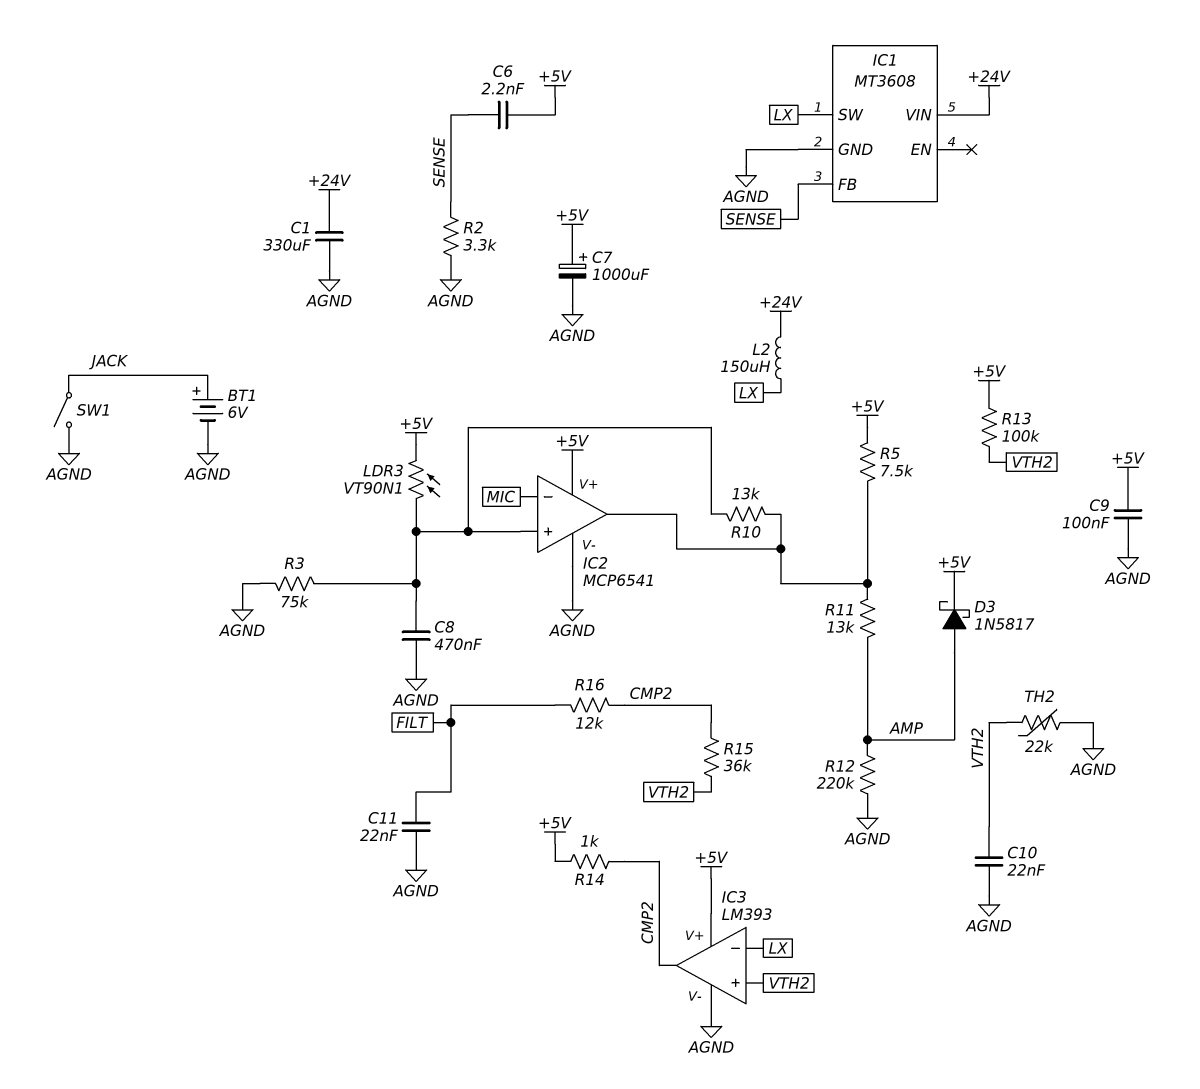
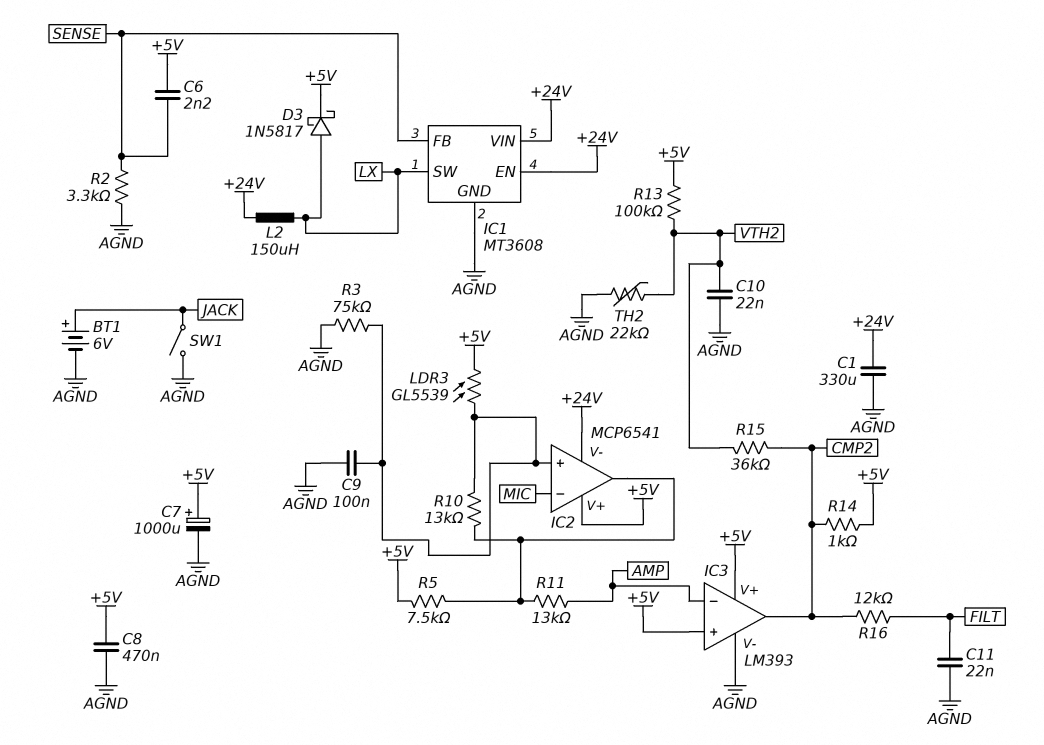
C8: 470nF (AGND, IC2/in+) -> 470nF (+5V, AGND)
C9: 100nF (+5V, AGND) -> 100nF (AGND, IC2/in+)
D3: schottky 1N5817 (A AMP, K +5V) -> schottky 1N5817 (A LX, K +5V)
IC1 pin EN: none -> +24V
IC2 pin V-: AGND -> +24V
IC3 pin in+: VTH2 -> +5V
IC3 pin in-: LX -> AMP
LDR3: VT90N1 (+5V, IC2/in+) -> GL5539 (+5V, IC2/in+)
R12: 220k (AGND, AMP) -> none

